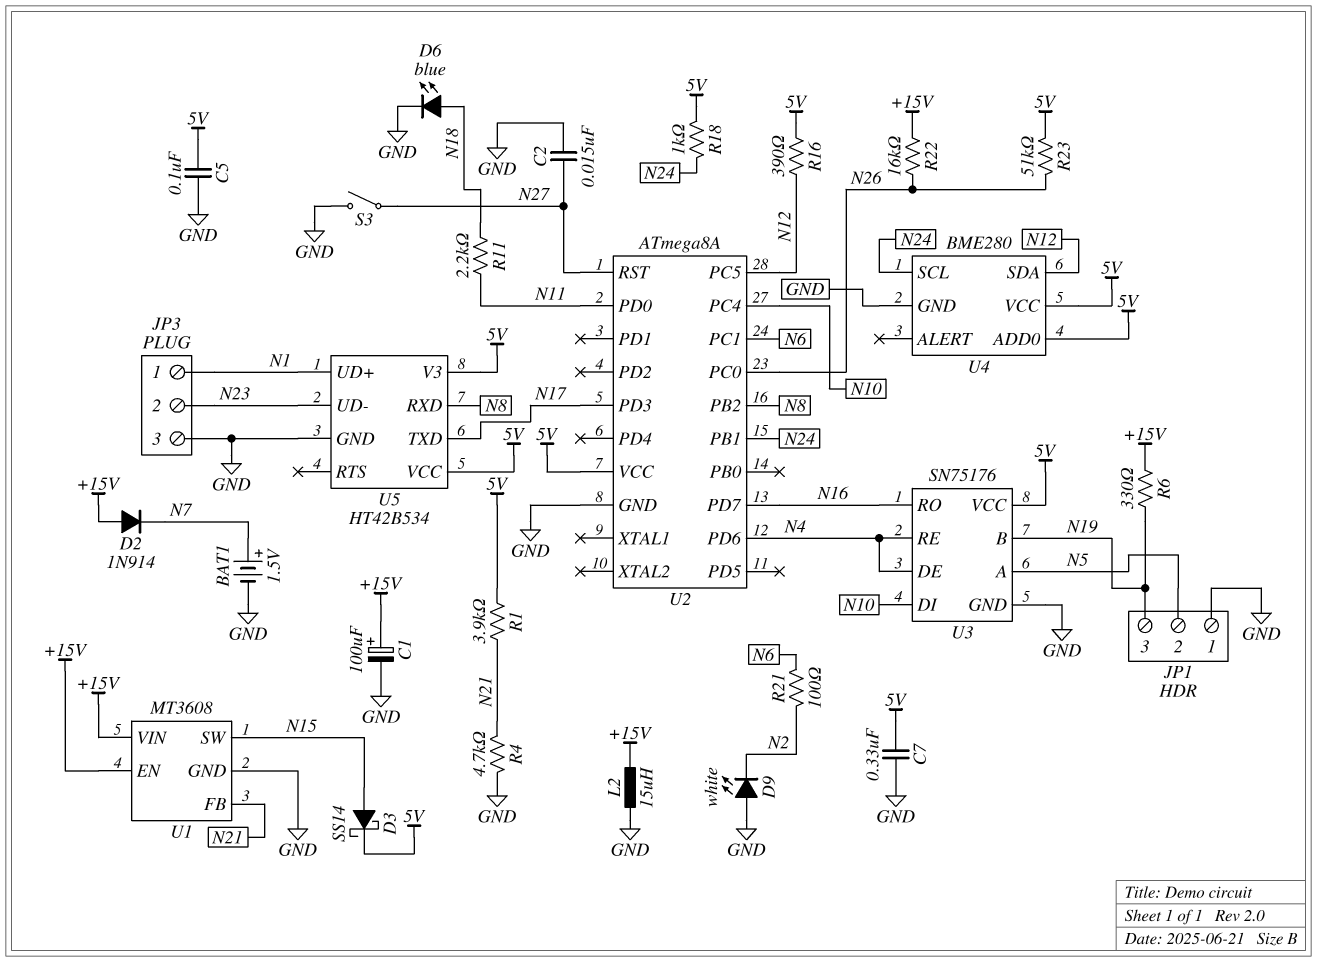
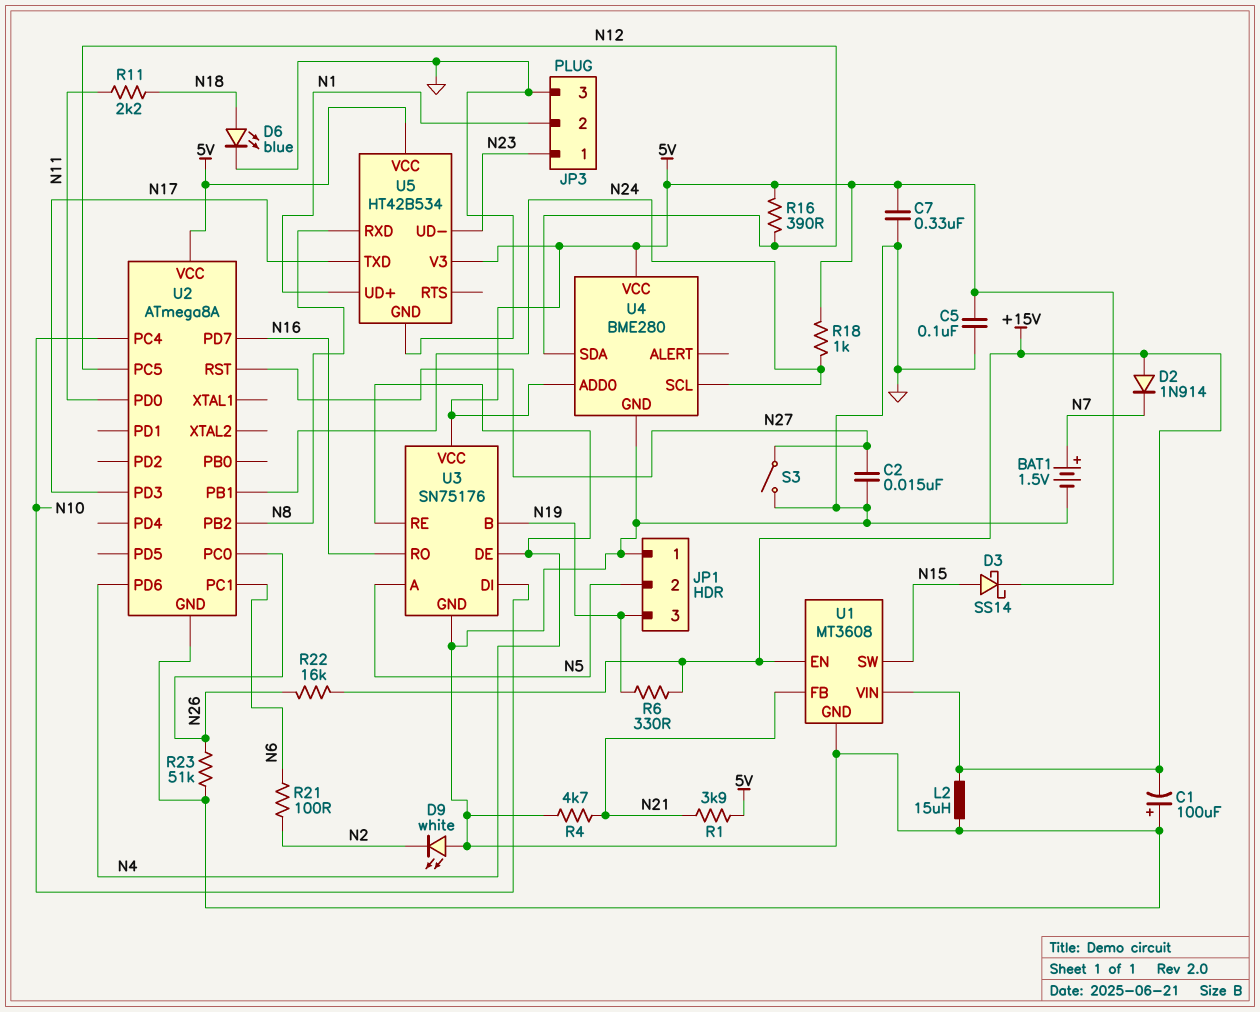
C1: 100uF (plus +15V, minus GND) -> 100uF (plus GND, minus +15V)
JP3 pin 1: N1 -> N23
JP3 pin 2: N23 -> N1
R23: 51k (5V, N26) -> 51k (GND, N26)

